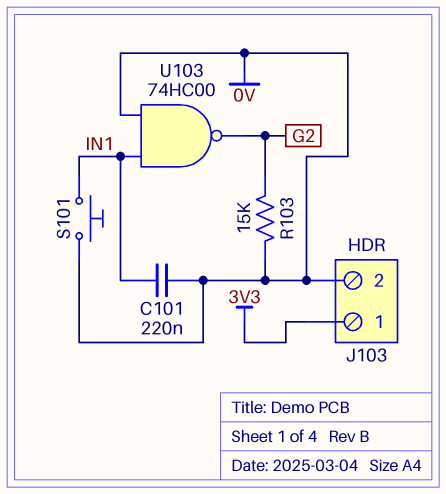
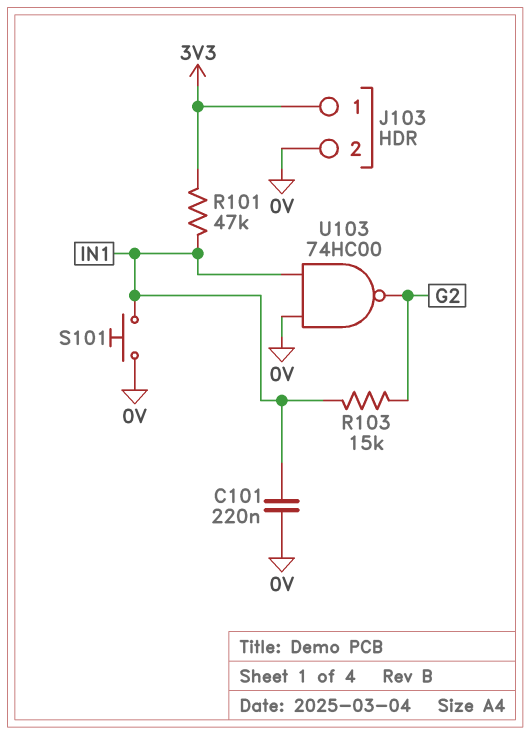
R101: none -> 47k (3V3, IN1)
R103: 15k (0V, G2) -> 15k (G2, IN1)

